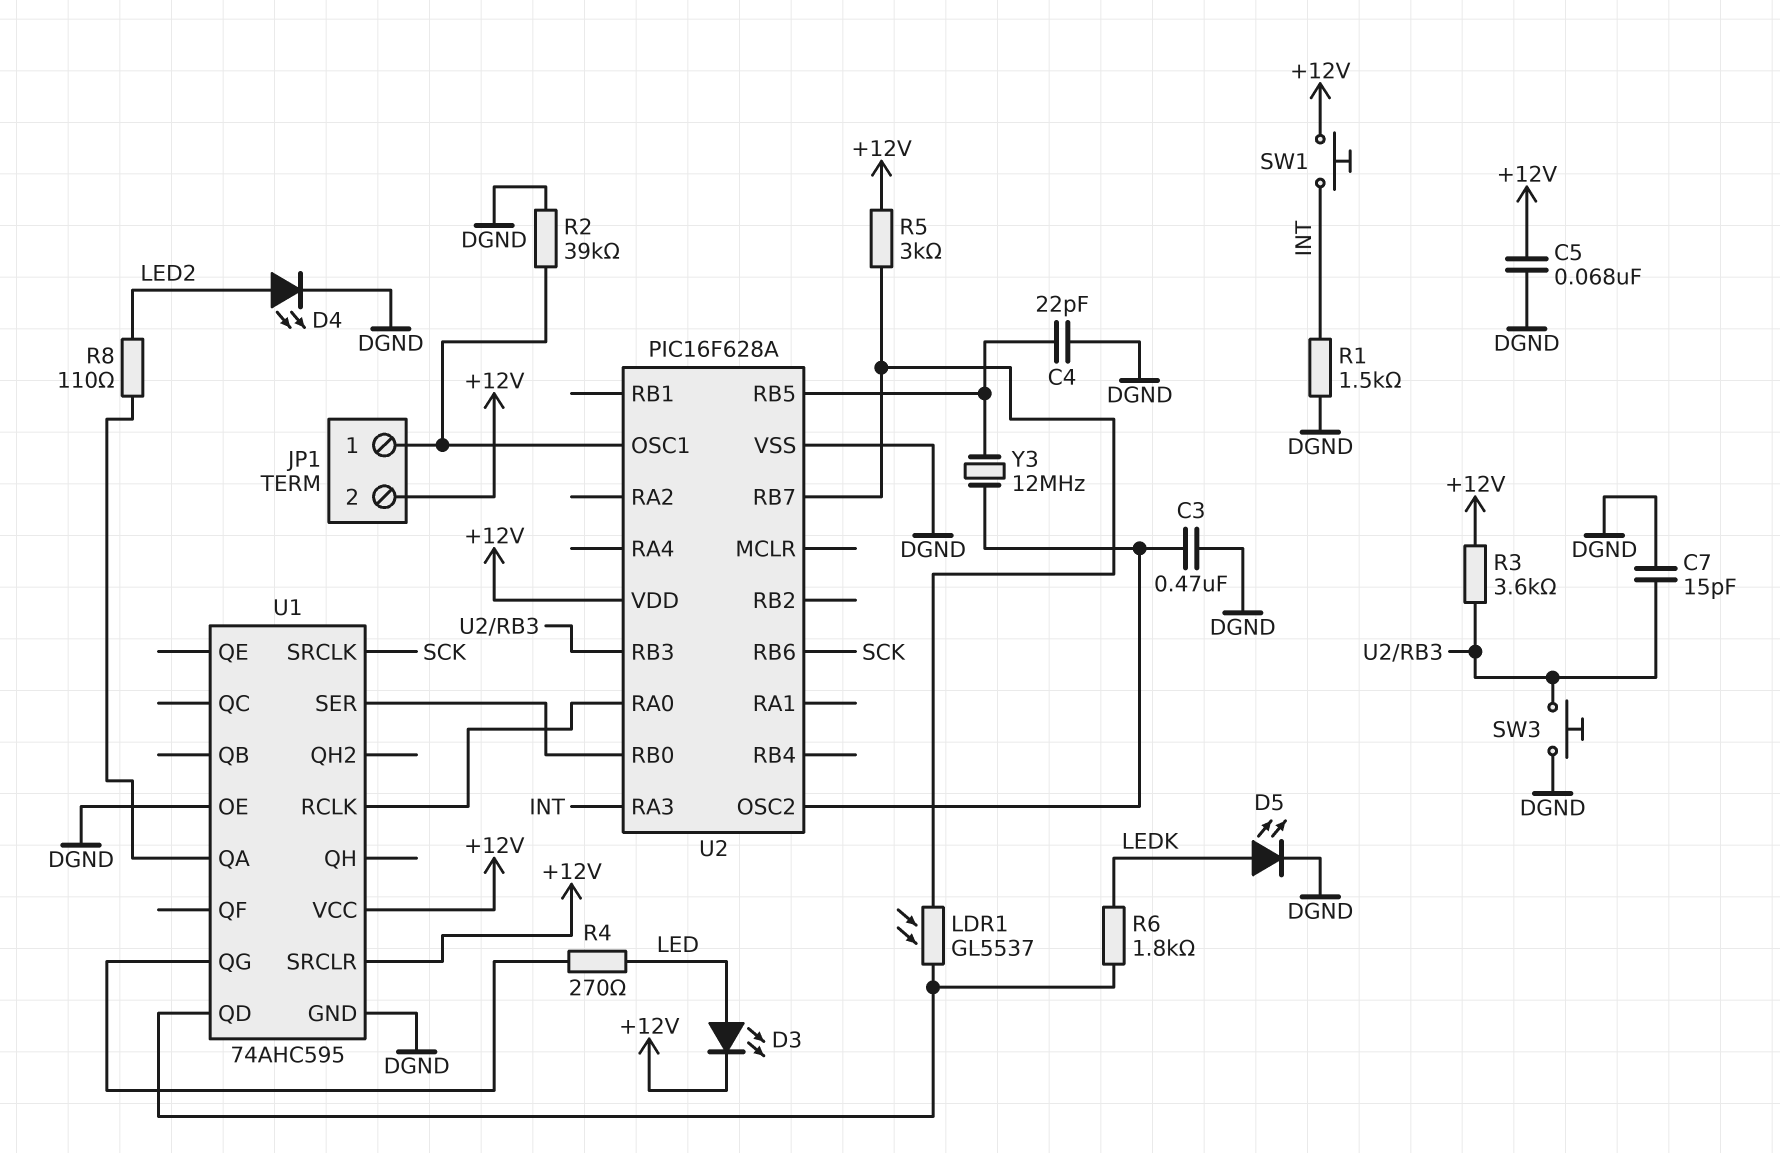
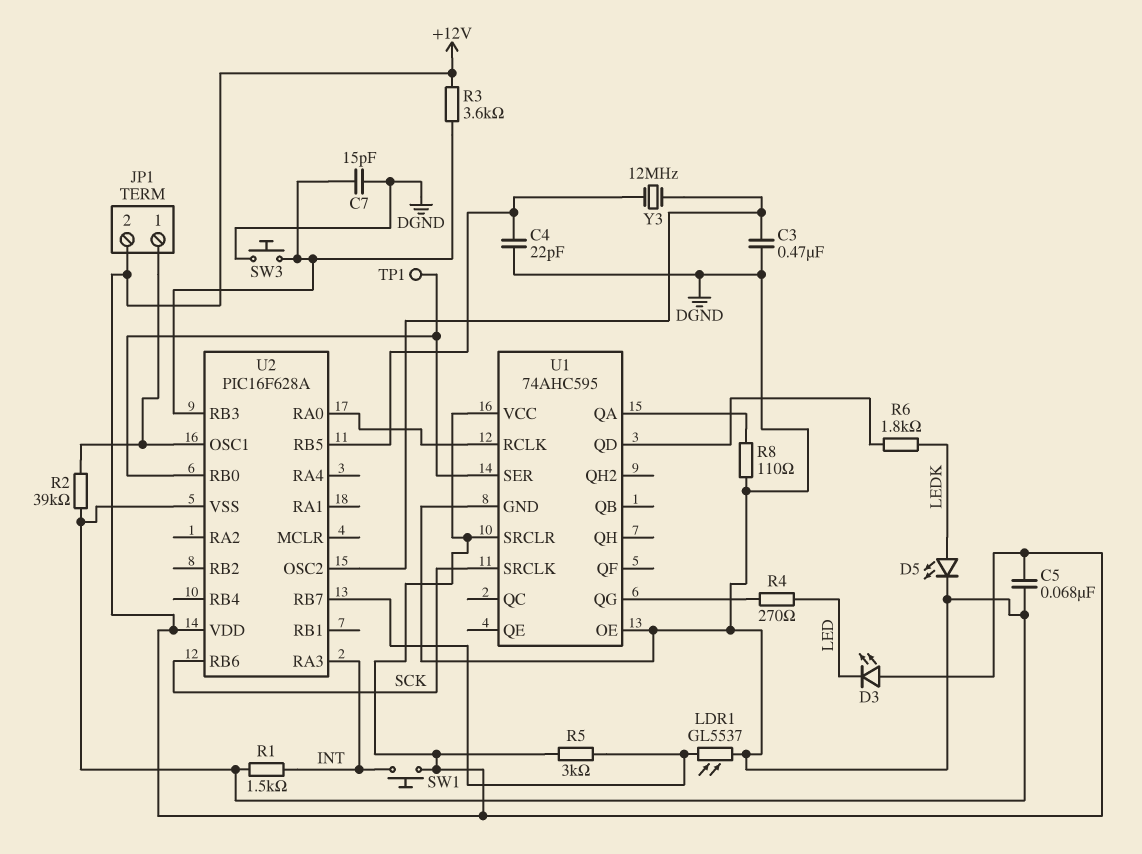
D3: LED (A LED, K +12V) -> LED (A +12V, K LED)
D4: LED (A LED2, K DGND) -> none
LDR1: GL5537 (U1/QD, U2/RB7) -> GL5537 (DGND, U2/RB7)
R8: 110 (LED2, U1/QA) -> 110 (DGND, U1/QA)
TP1: none -> test point (U1/SER)

